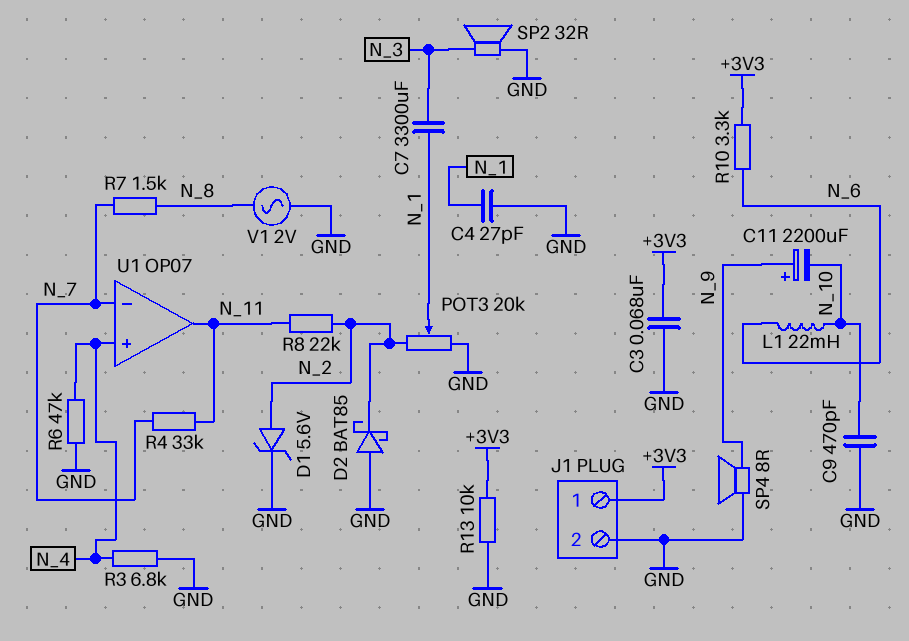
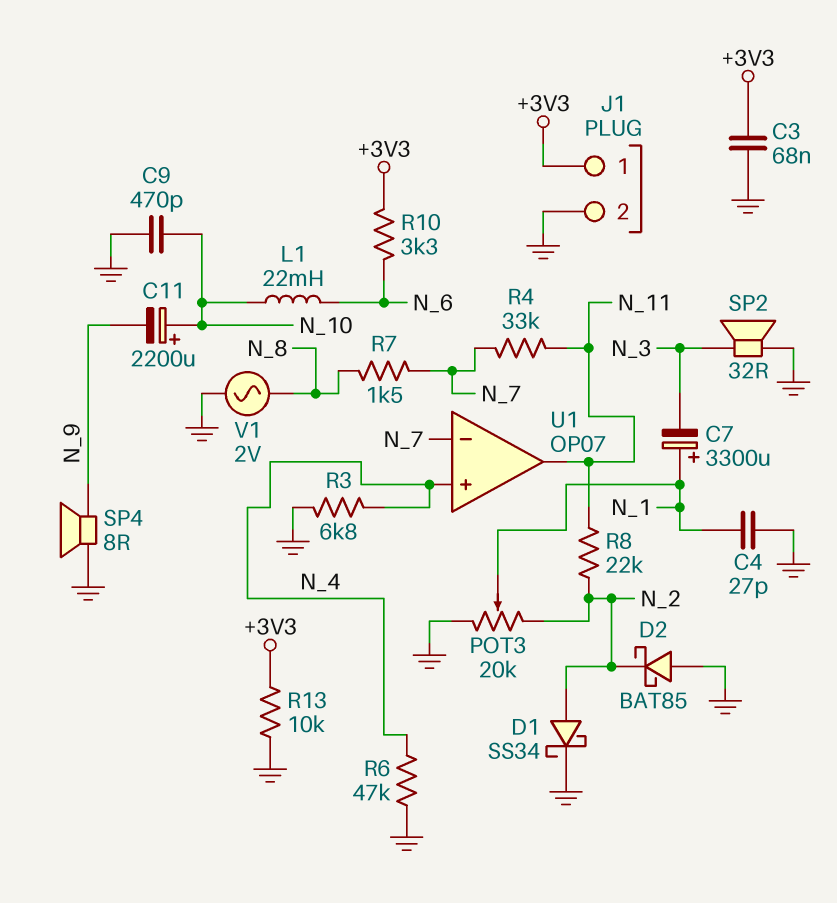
C7: 3300uF (N_1, N_3) -> 3300uF (plus N_1, minus N_3)
C11: 2200uF (plus N_9, minus N_10) -> 2200uF (plus N_10, minus N_9)
D1: zener 5.6V (A N_2, K GND) -> schottky SS34 (A N_2, K GND)

